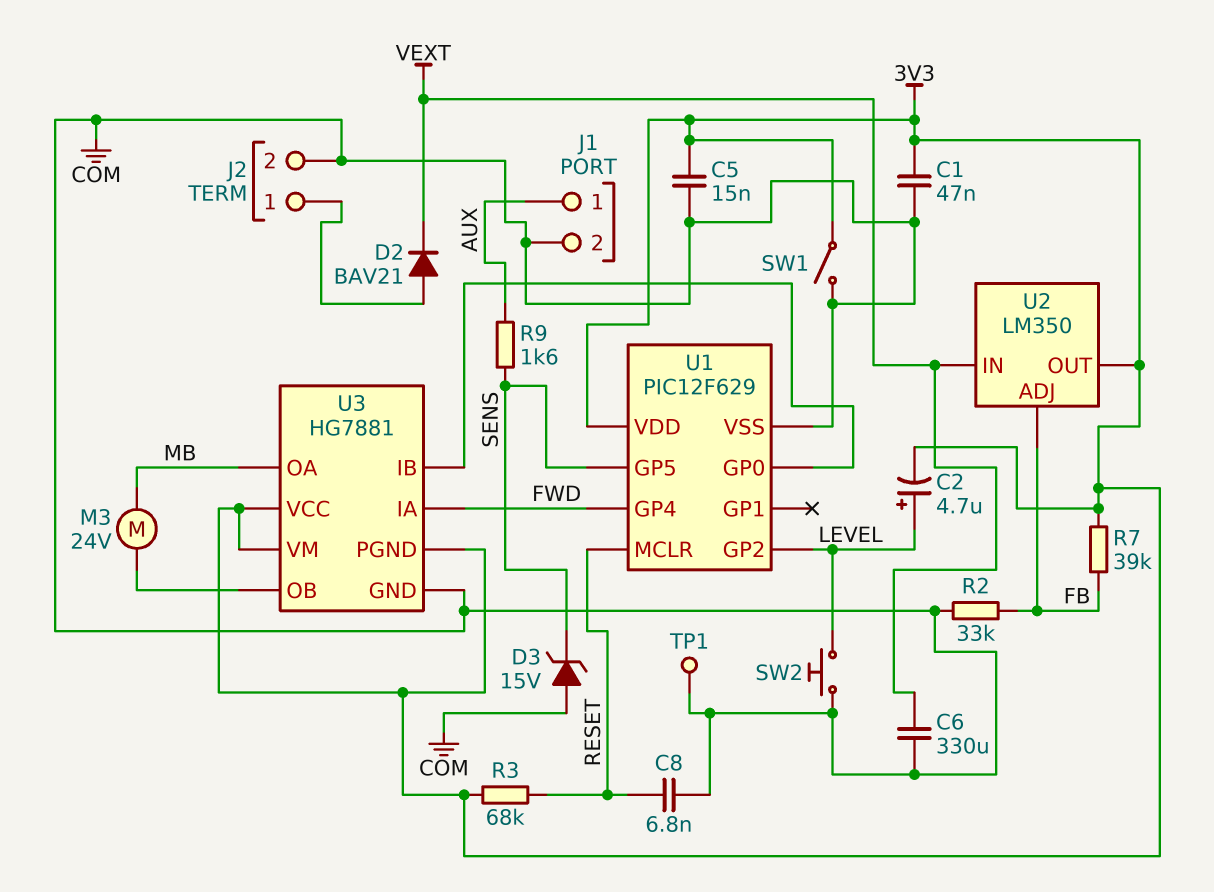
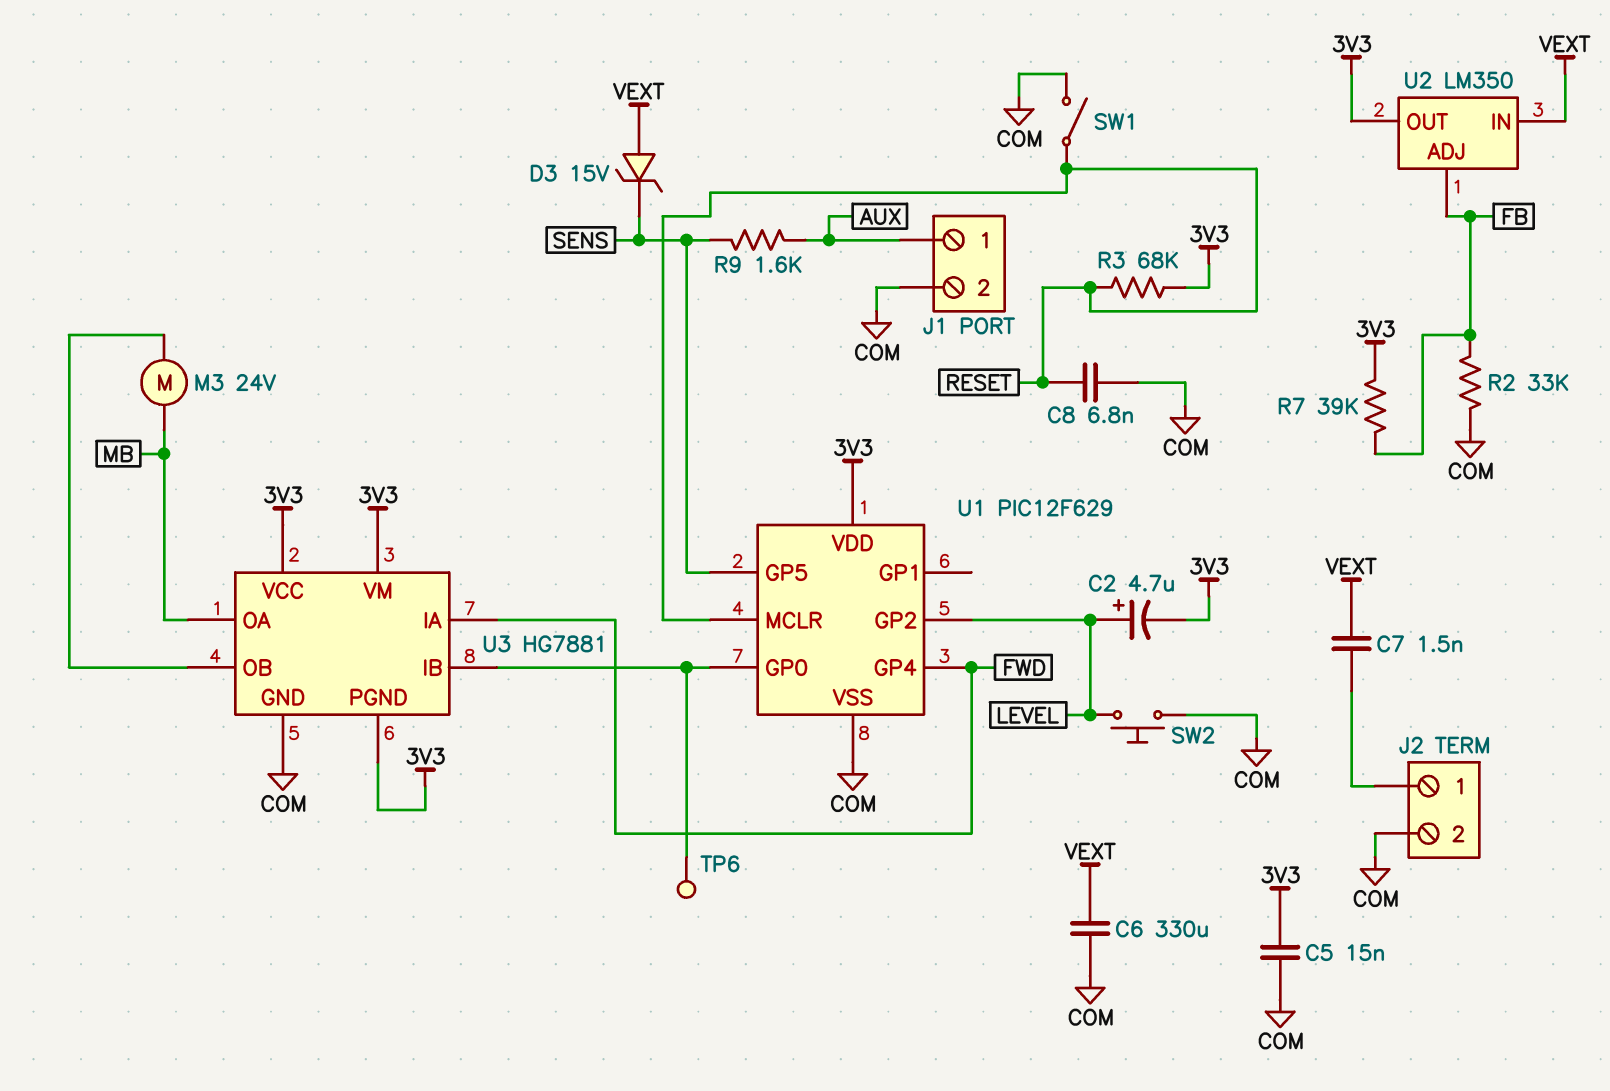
C1: 47nF (3V3, COM) -> none
C7: none -> 1.5nF (J2/1, VEXT)
D2: diode BAV21 (A J2/1, K VEXT) -> none
D3: zener 15V (A COM, K SENS) -> zener 15V (A VEXT, K SENS)
SW1: switch (3V3, COM) -> switch (COM, RESET)
TP1: test point (COM) -> none
TP6: none -> test point (U1/GP0)

